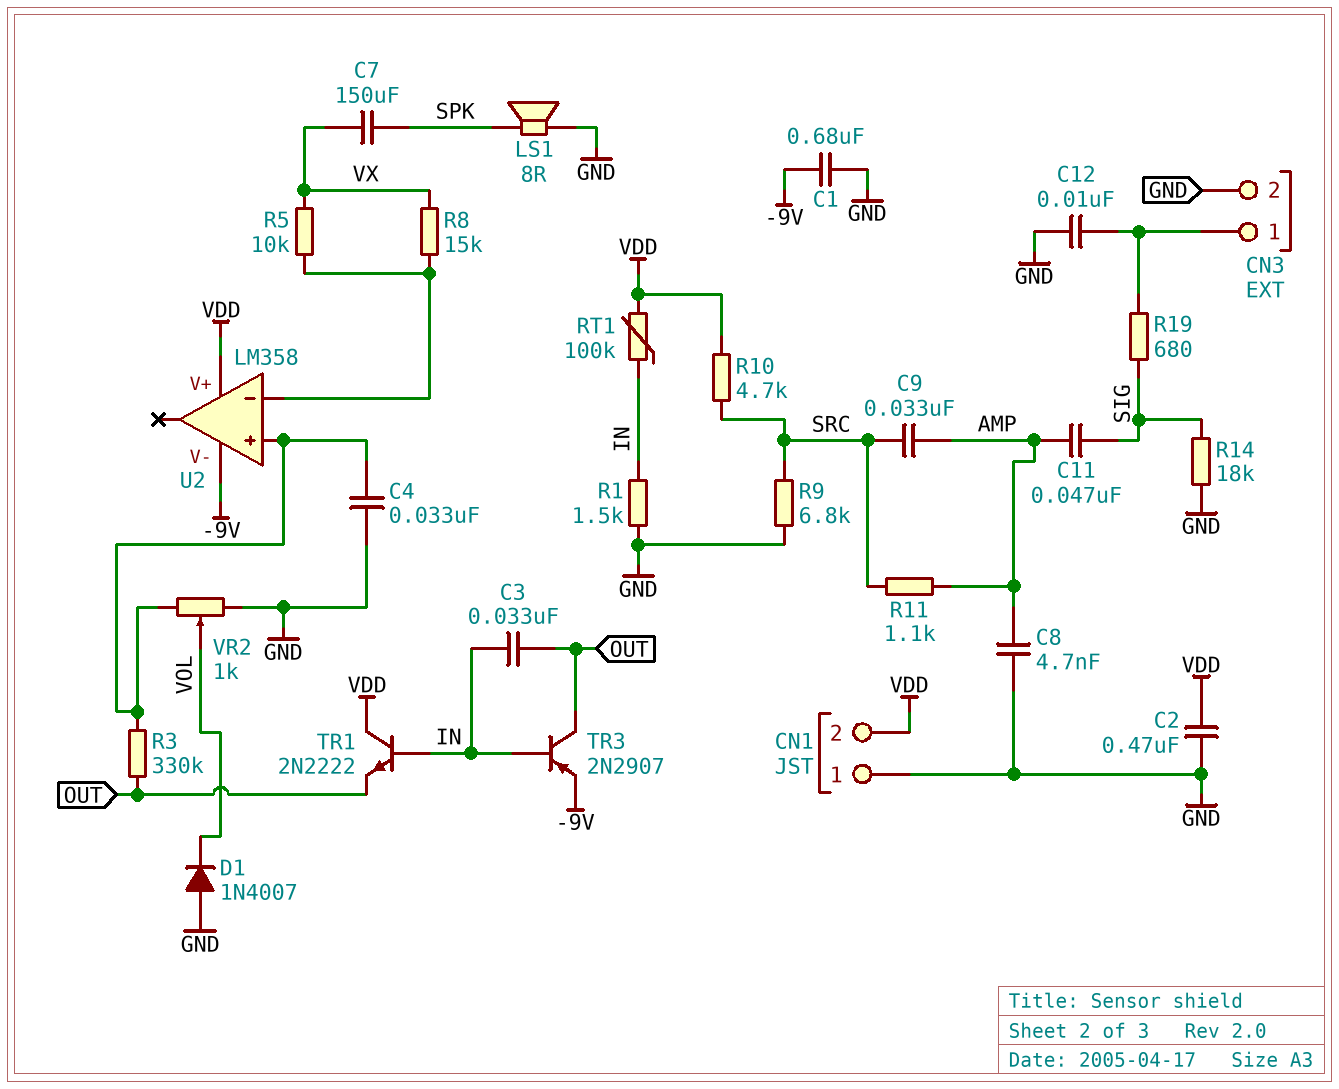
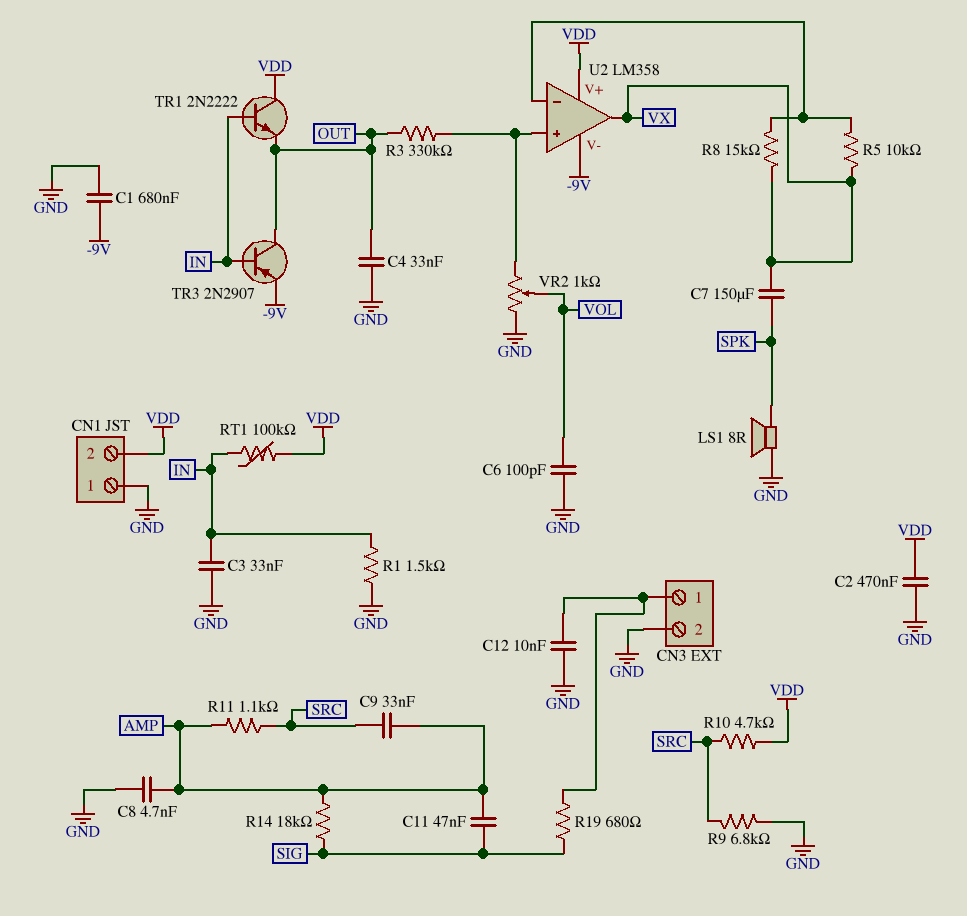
C3: 33nF (IN, OUT) -> 33nF (GND, IN)
C4: 33nF (GND, U2/in+) -> 33nF (GND, OUT)
C6: none -> 100pF (GND, VOL)
D1: diode 1N4007 (A GND, K VOL) -> none
R14: 18k (GND, SIG) -> 18k (AMP, SIG)
U2 pin out: none -> VX

